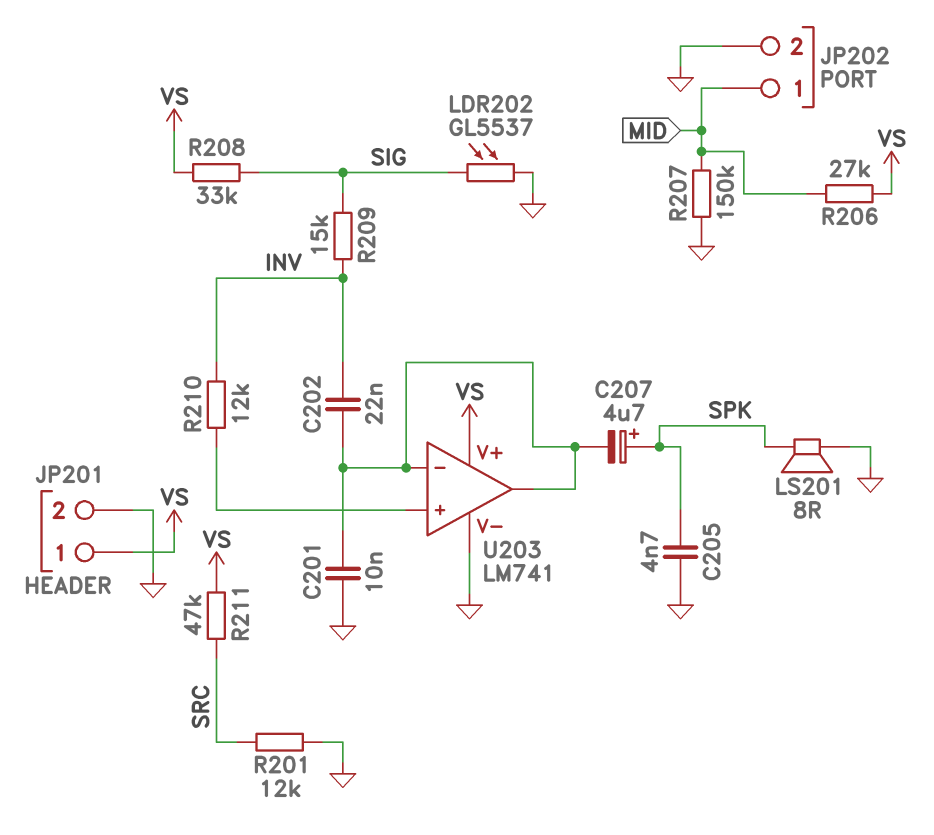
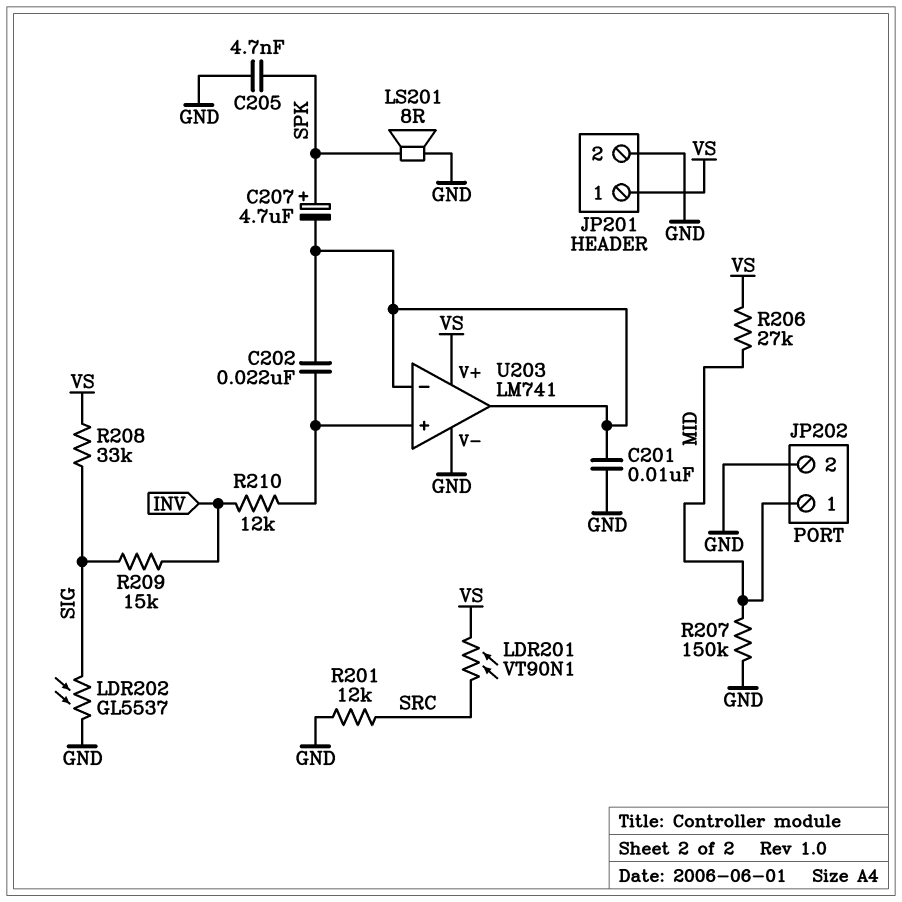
C202: 22nF (INV, U203/in-) -> 22nF (U203/in+, U203/in-)
LDR201: none -> VT90N1 (SRC, VS)
R211: 47k (SRC, VS) -> none

